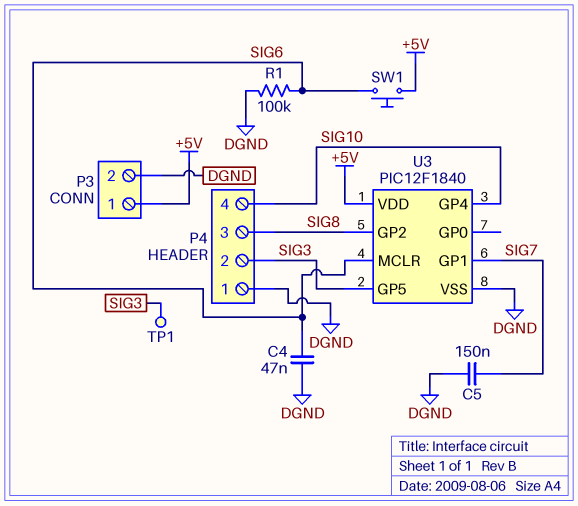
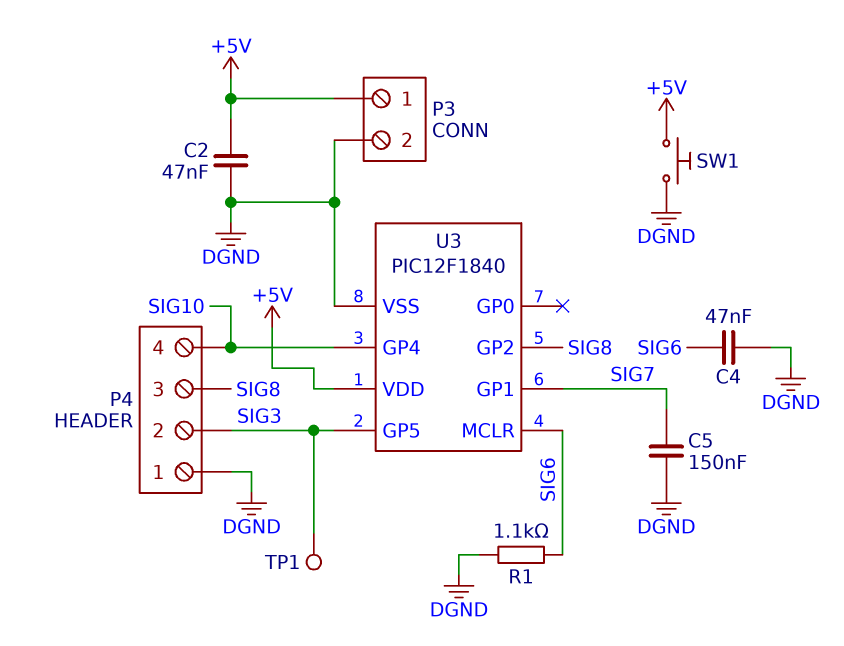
C2: none -> 47nF (+5V, DGND)
R1: 100k (DGND, SIG6) -> 1.1k (DGND, SIG6)
SW1: button (+5V, SIG6) -> button (+5V, DGND)

